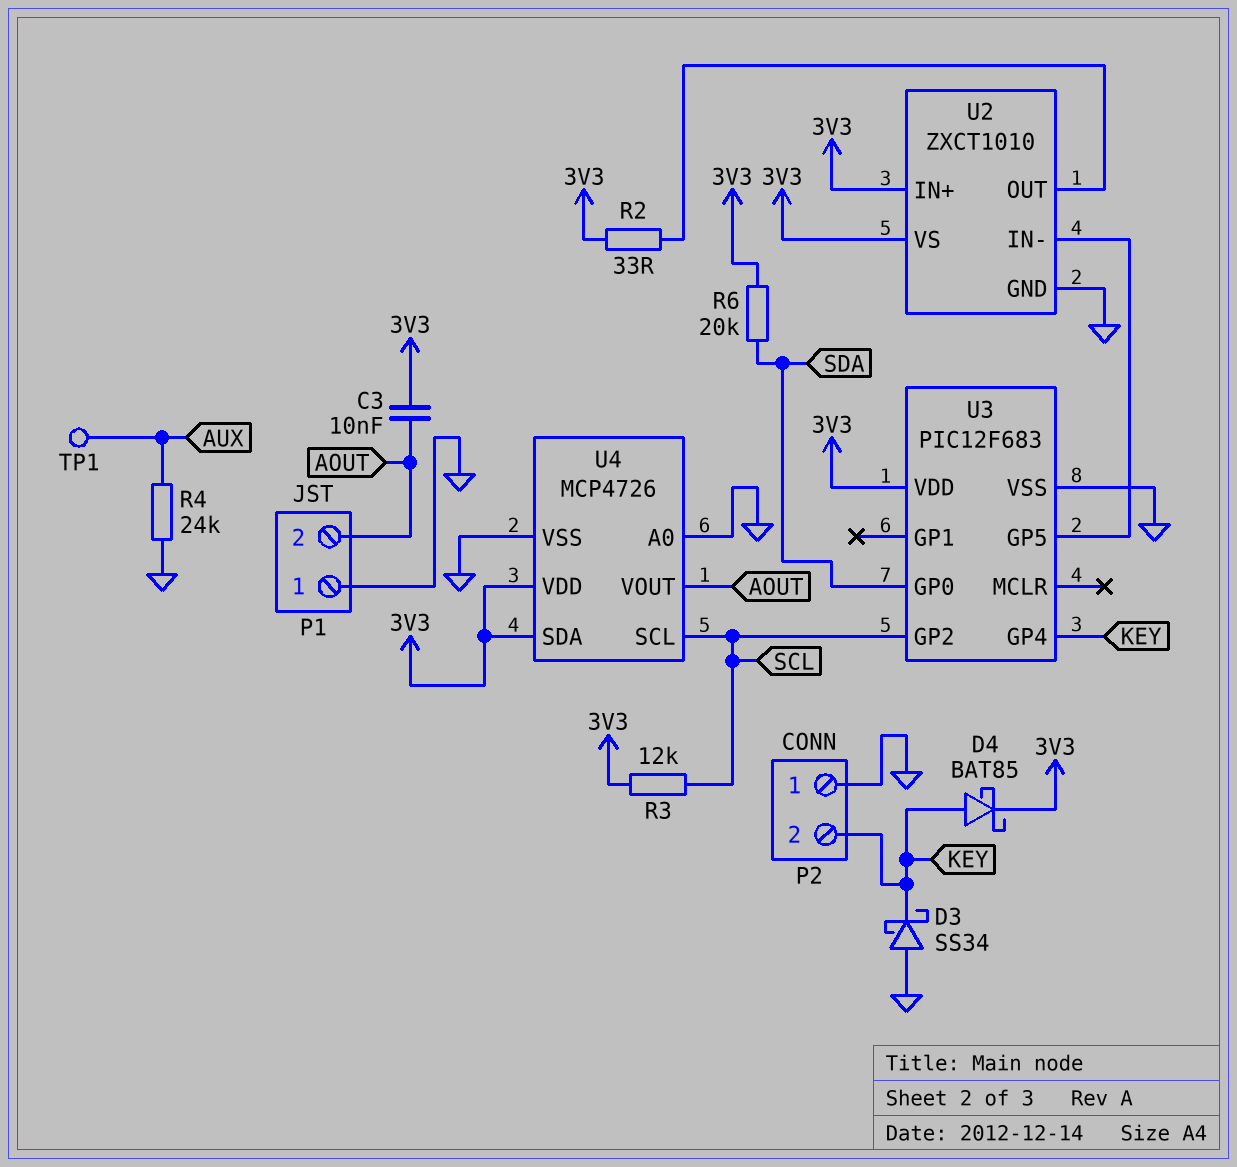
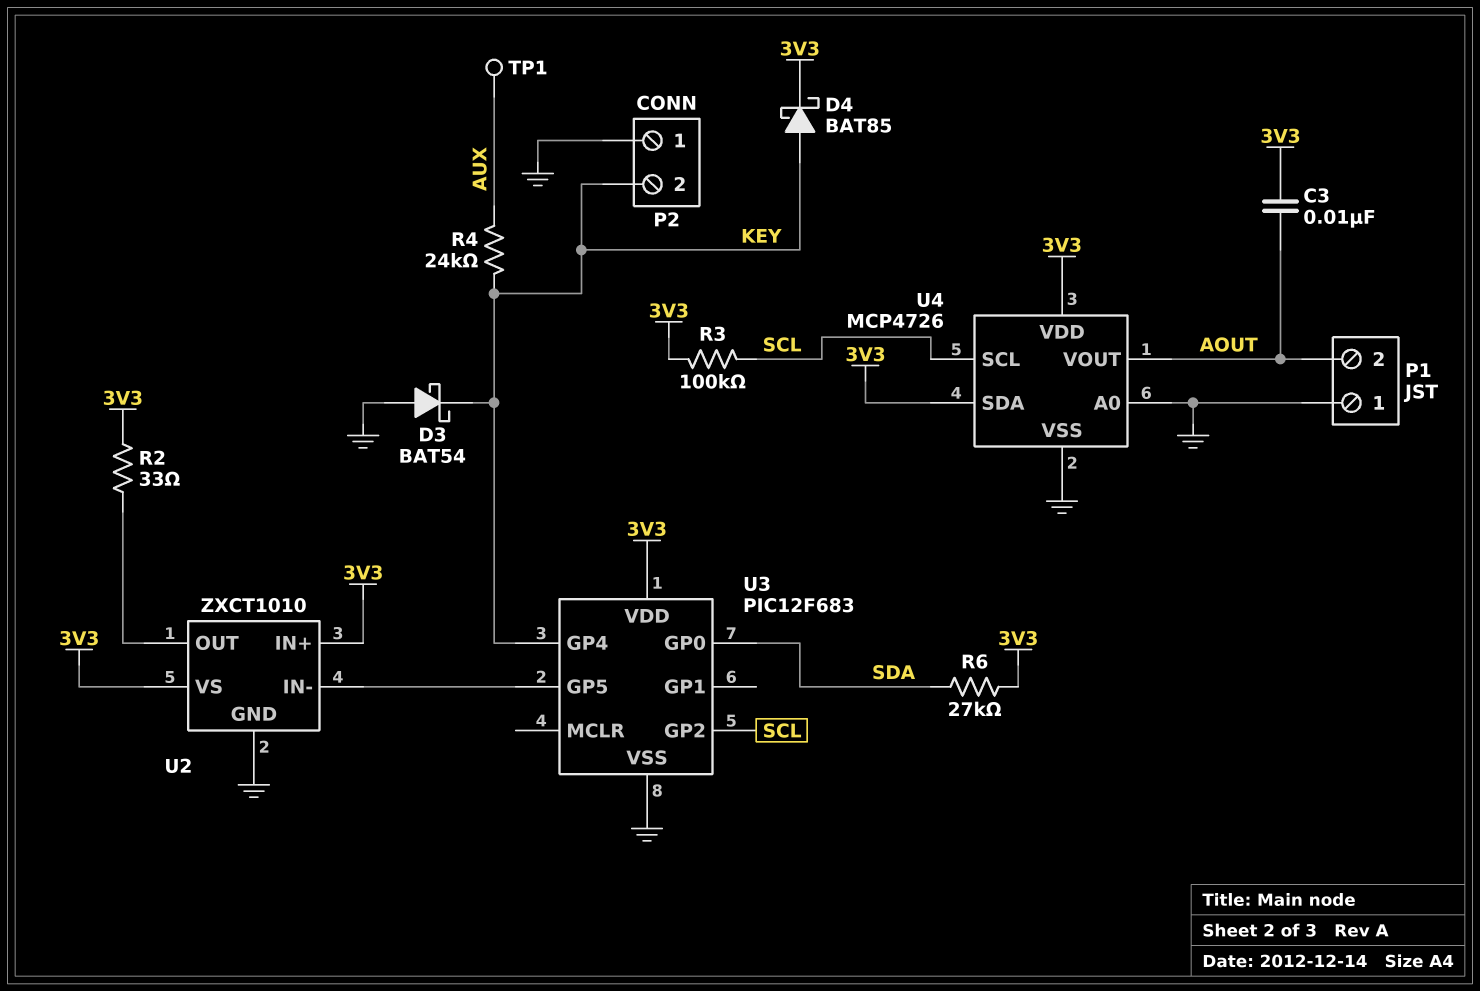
D3: schottky SS34 (A GND, K KEY) -> schottky BAT54 (A GND, K KEY)
R3: 12k (3V3, SCL) -> 100k (3V3, SCL)
R4: 24k (AUX, GND) -> 24k (AUX, KEY)
R6: 20k (3V3, SDA) -> 27k (3V3, SDA)

